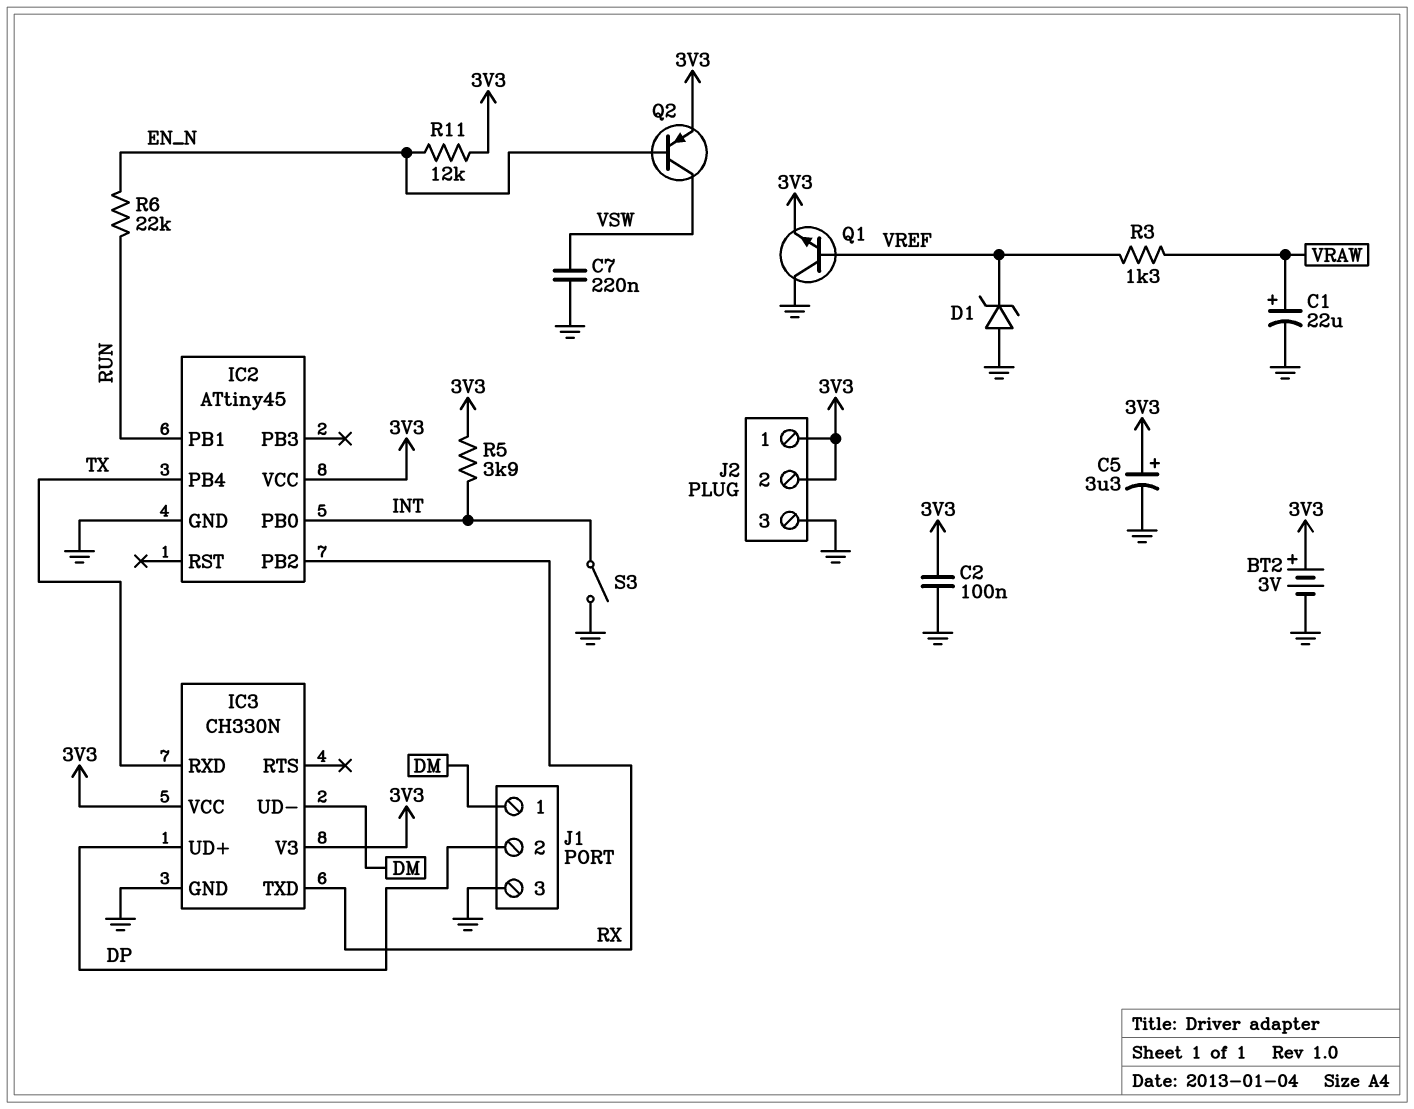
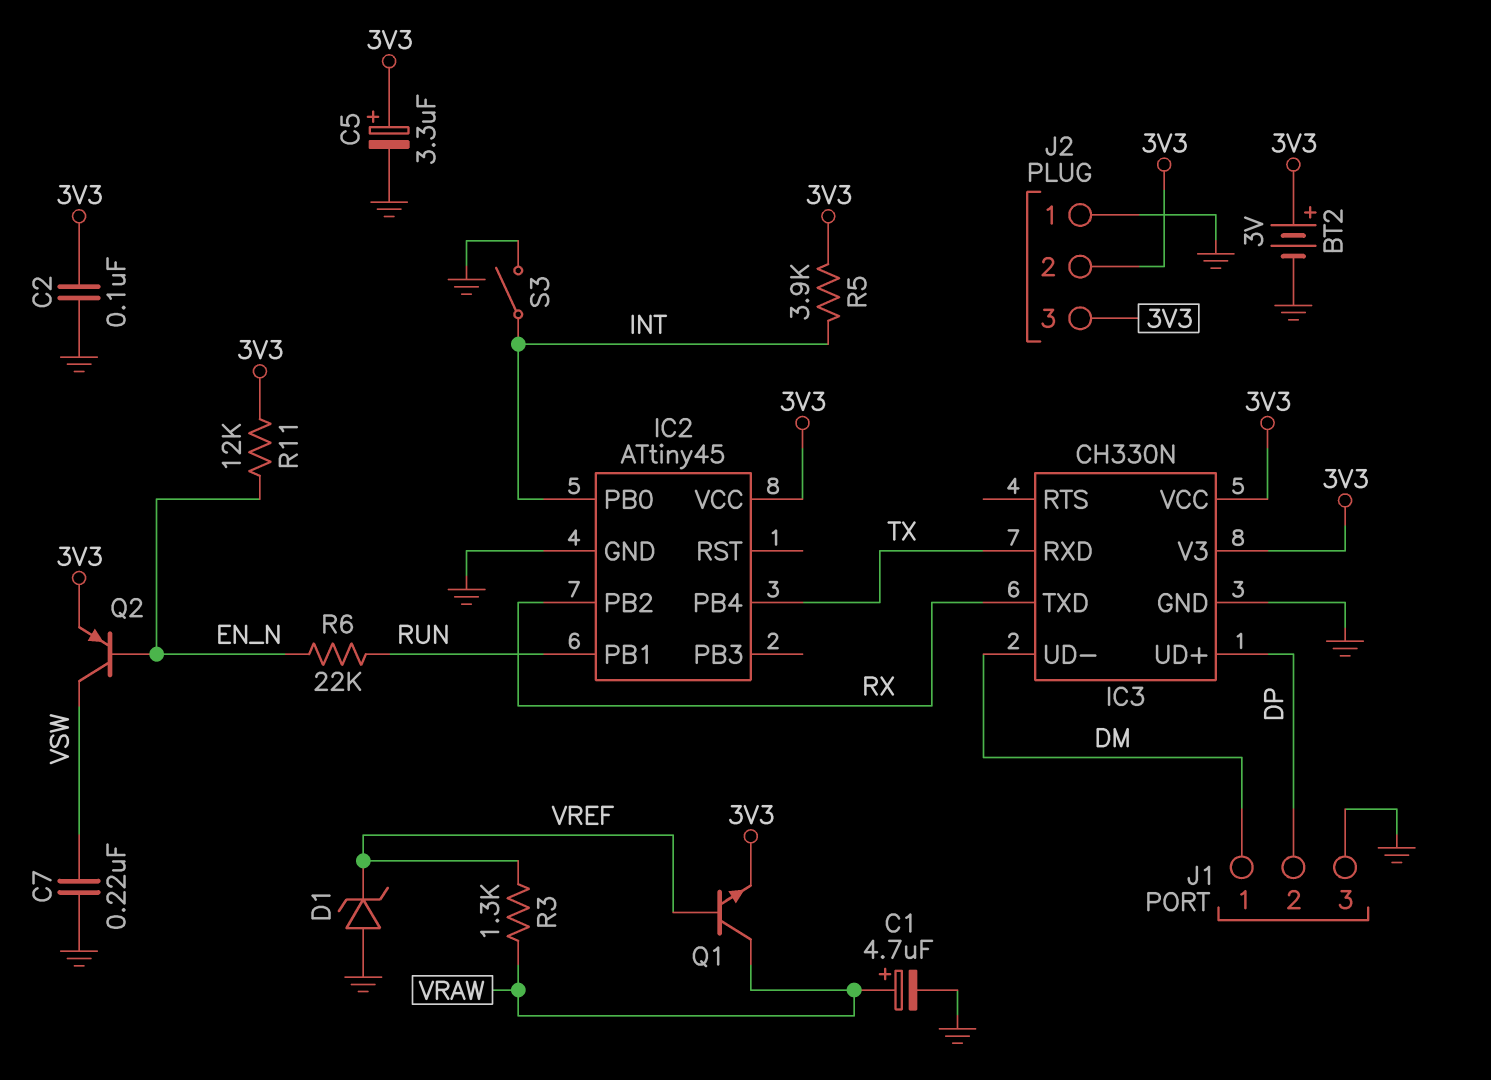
C1: 22uF (plus VRAW, minus GND) -> 4.7uF (plus VRAW, minus GND)
J2 pin 1: 3V3 -> GND
J2 pin 3: GND -> 3V3
Q1: NPN (B VREF, C GND, E 3V3) -> NPN (B VREF, C VRAW, E 3V3)

